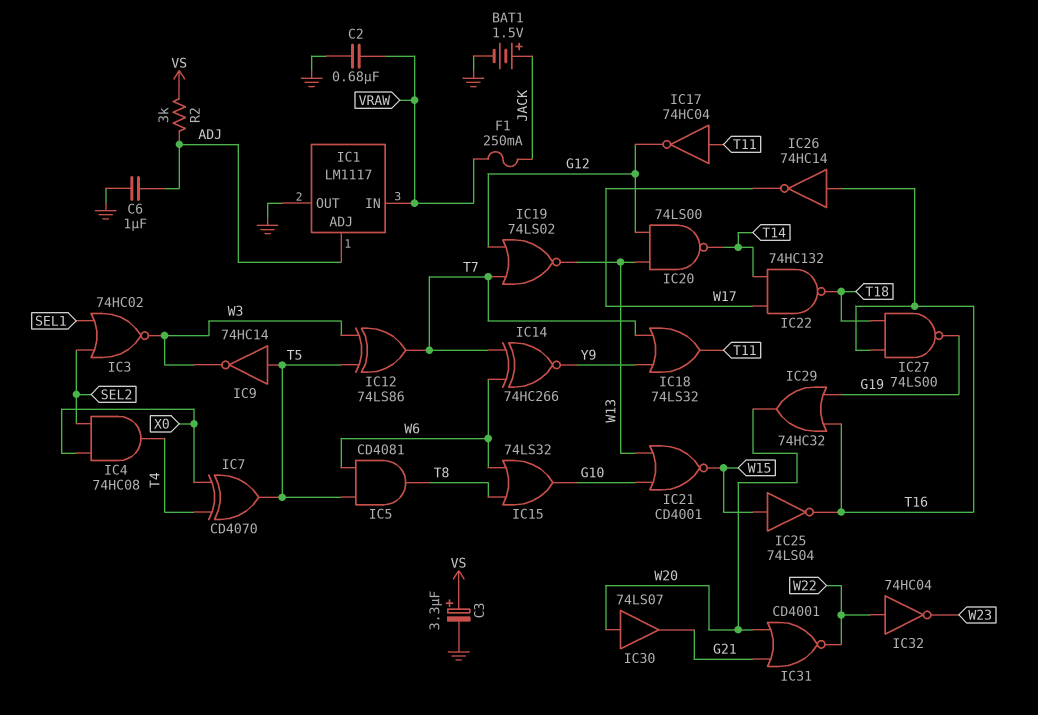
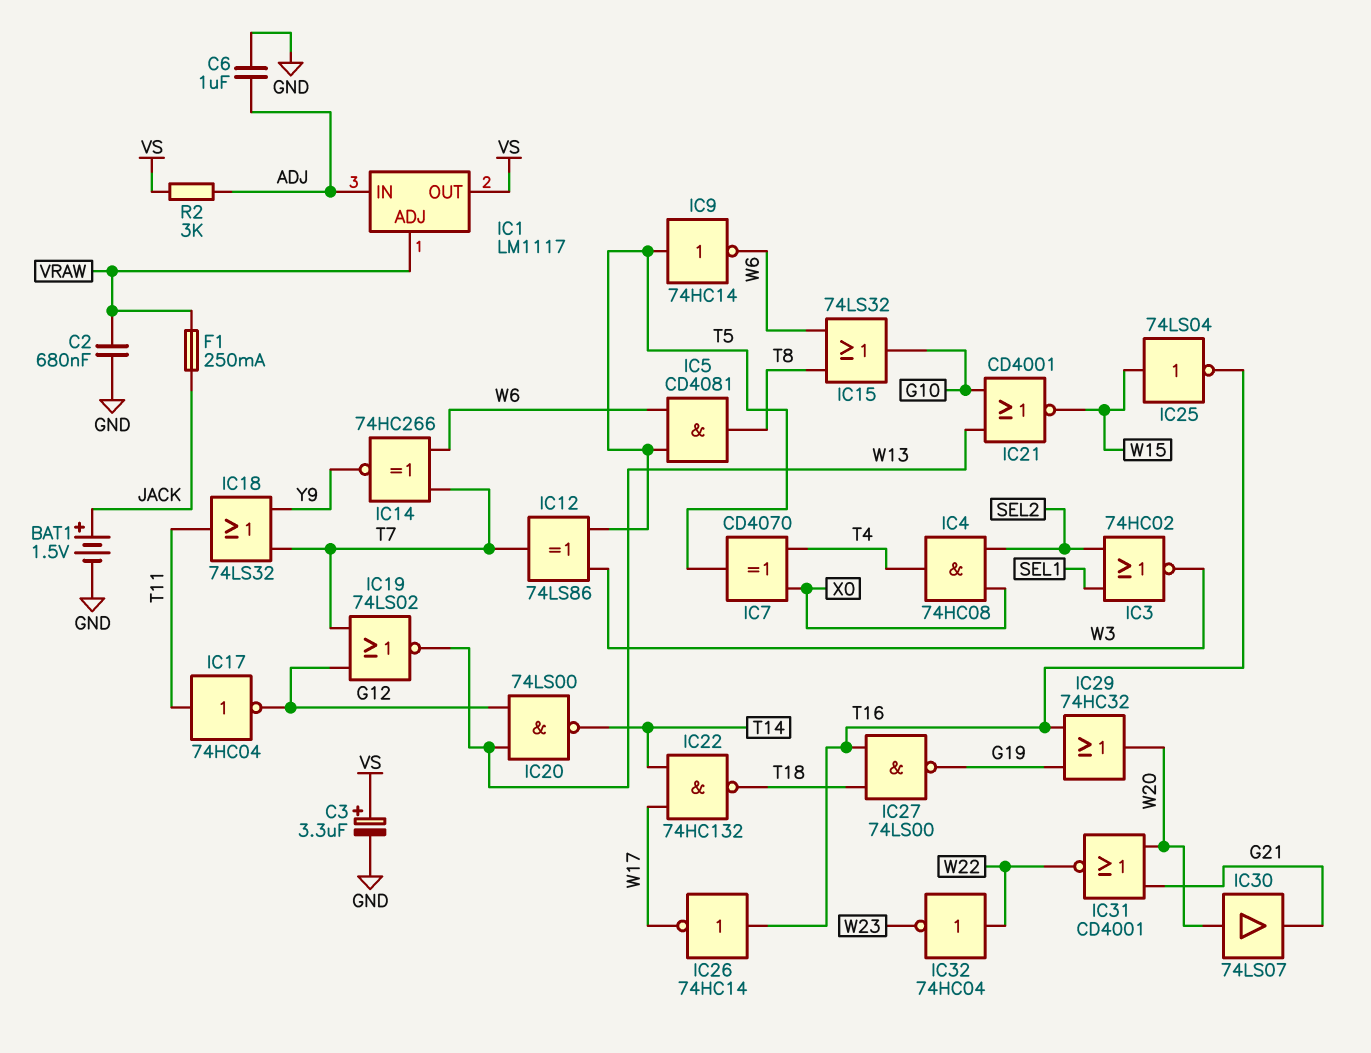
IC1 pin ADJ: ADJ -> VRAW
IC1 pin IN: VRAW -> ADJ
IC1 pin OUT: GND -> VS
IC9: NOT 74HC14 (in T5, out W3) -> NOT 74HC14 (in T5, out W6)

